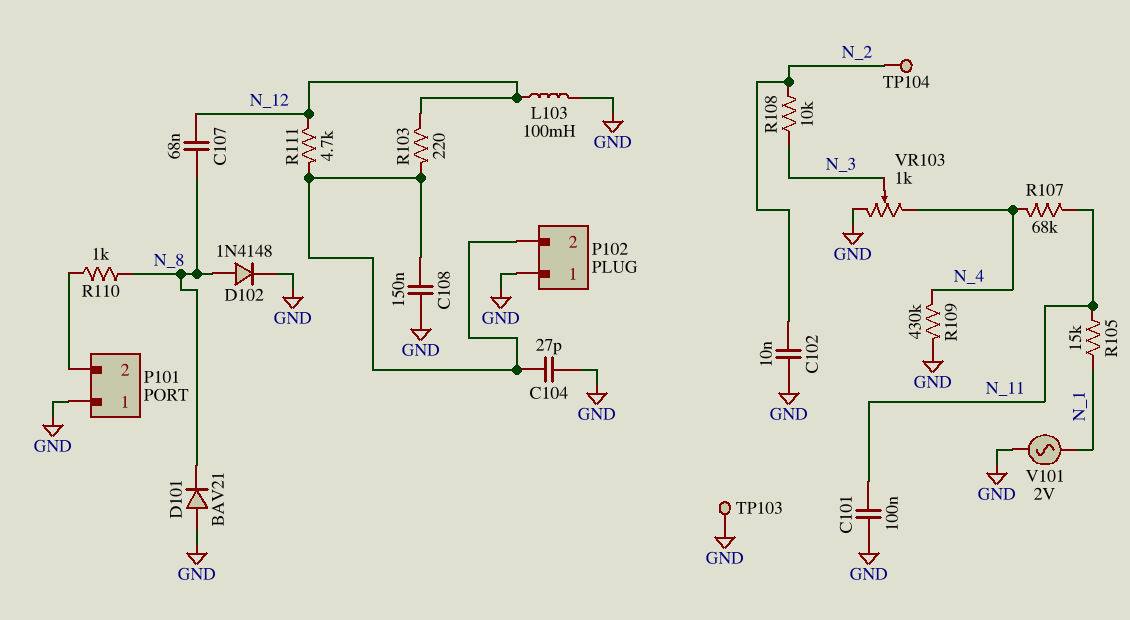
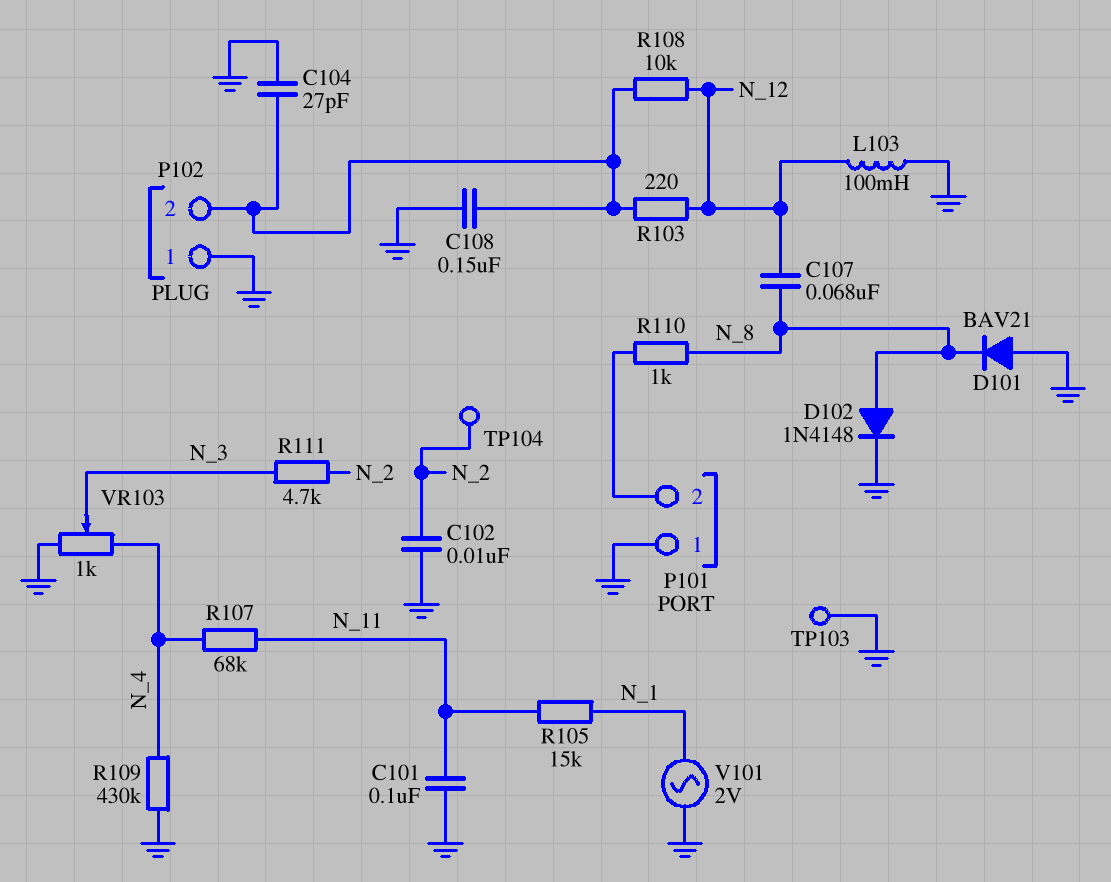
R108: 10k (N_2, N_3) -> 10k (N_12, P102/2)
R111: 4.7k (N_12, P102/2) -> 4.7k (N_2, N_3)

